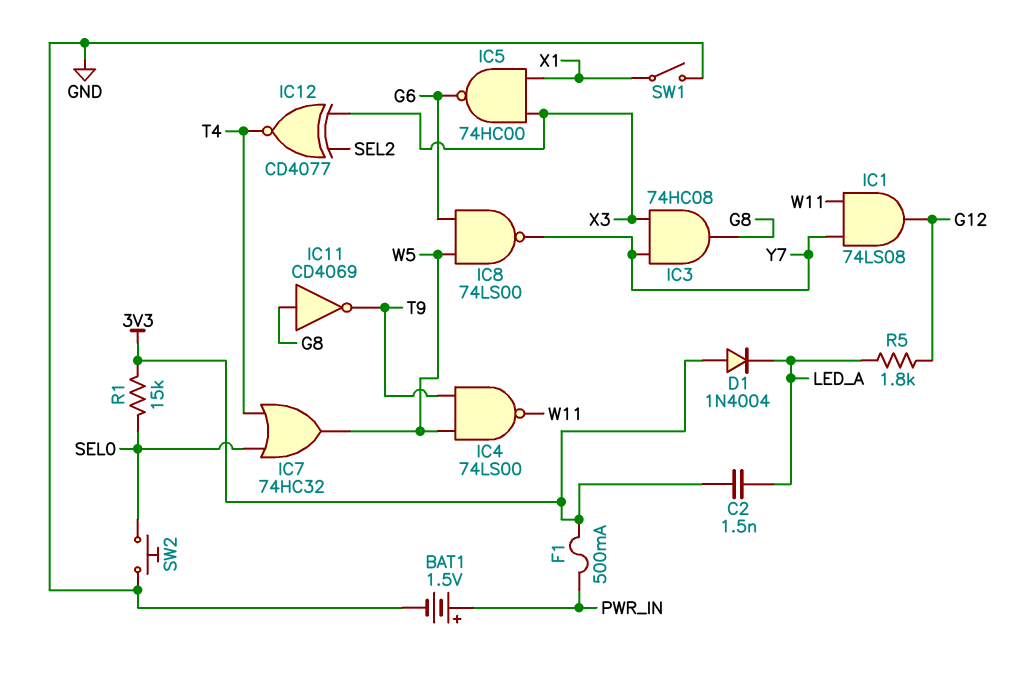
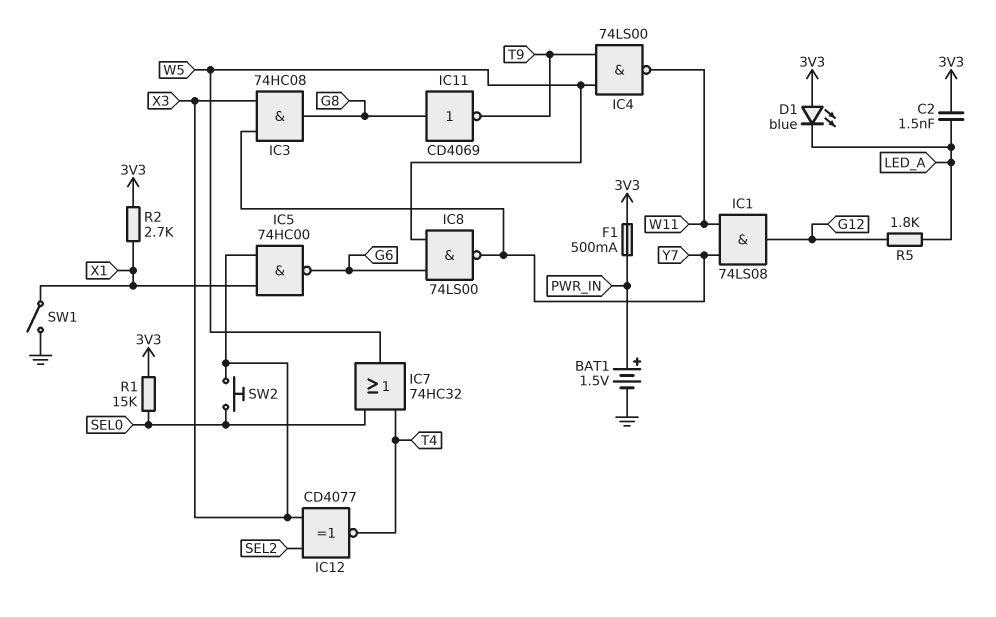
D1: diode 1N4004 (A 3V3, K LED_A) -> LED blue (A 3V3, K LED_A)
R2: none -> 2.7k (3V3, X1)
SW2: button (GND, SEL0) -> button (SEL0, X3)

